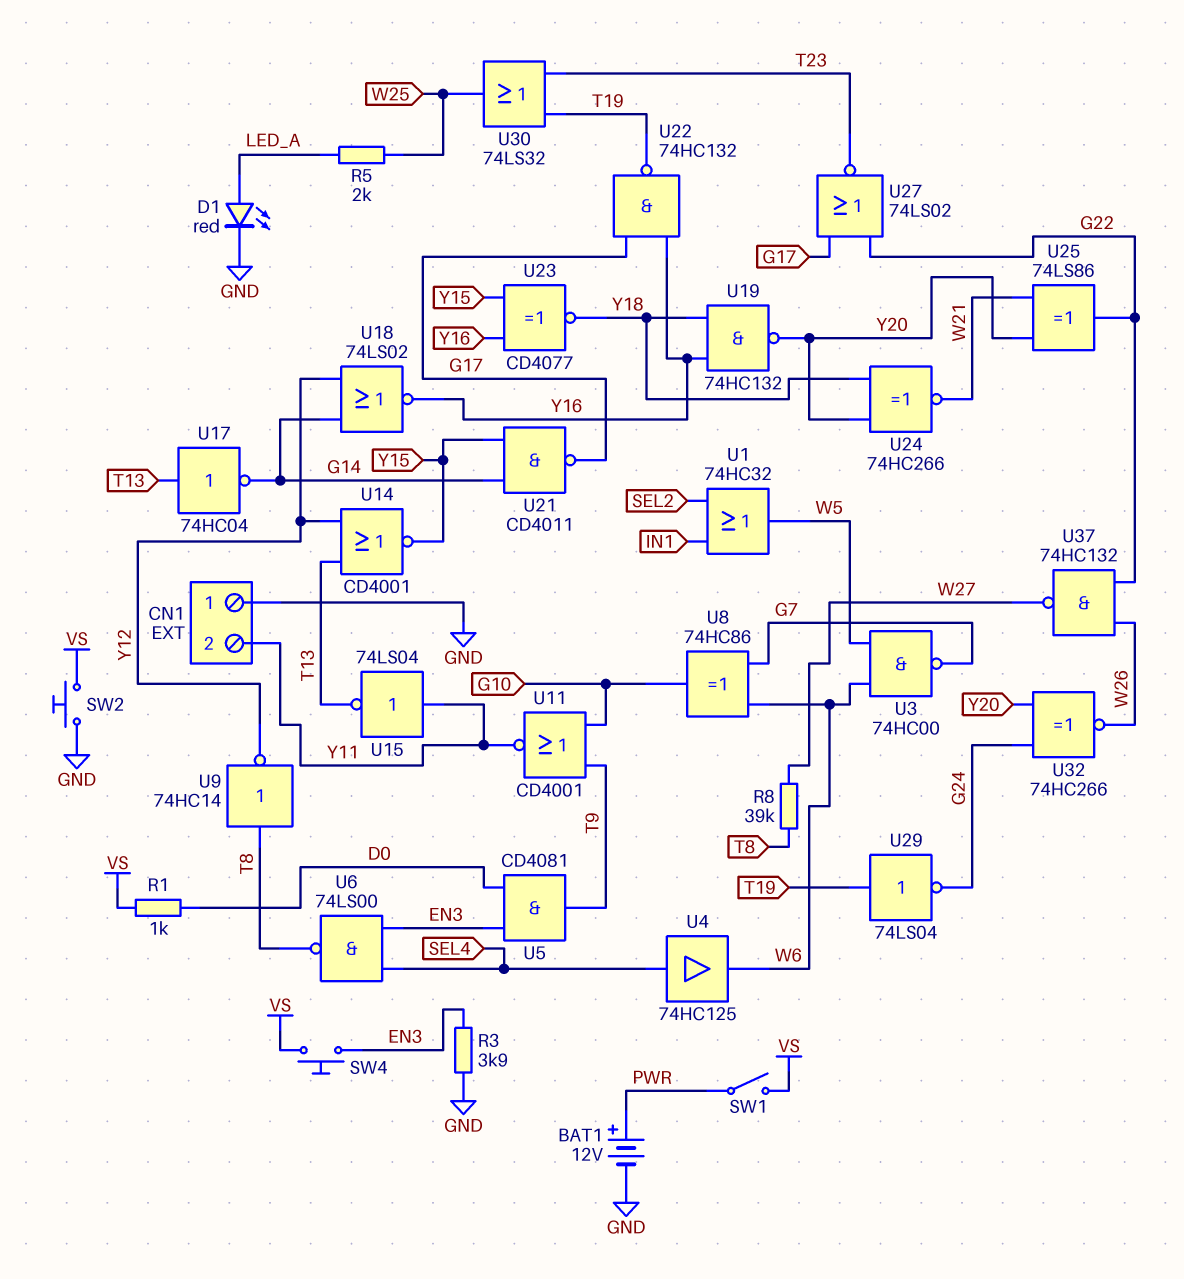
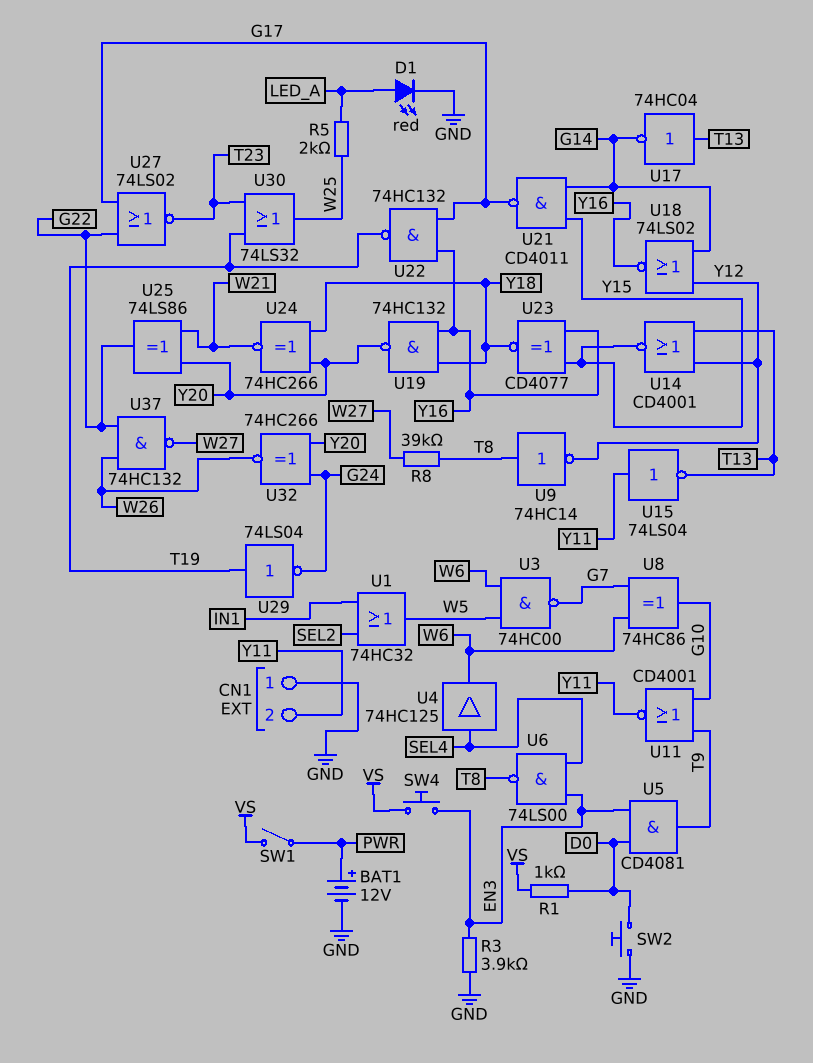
SW2: button (GND, VS) -> button (D0, GND)

